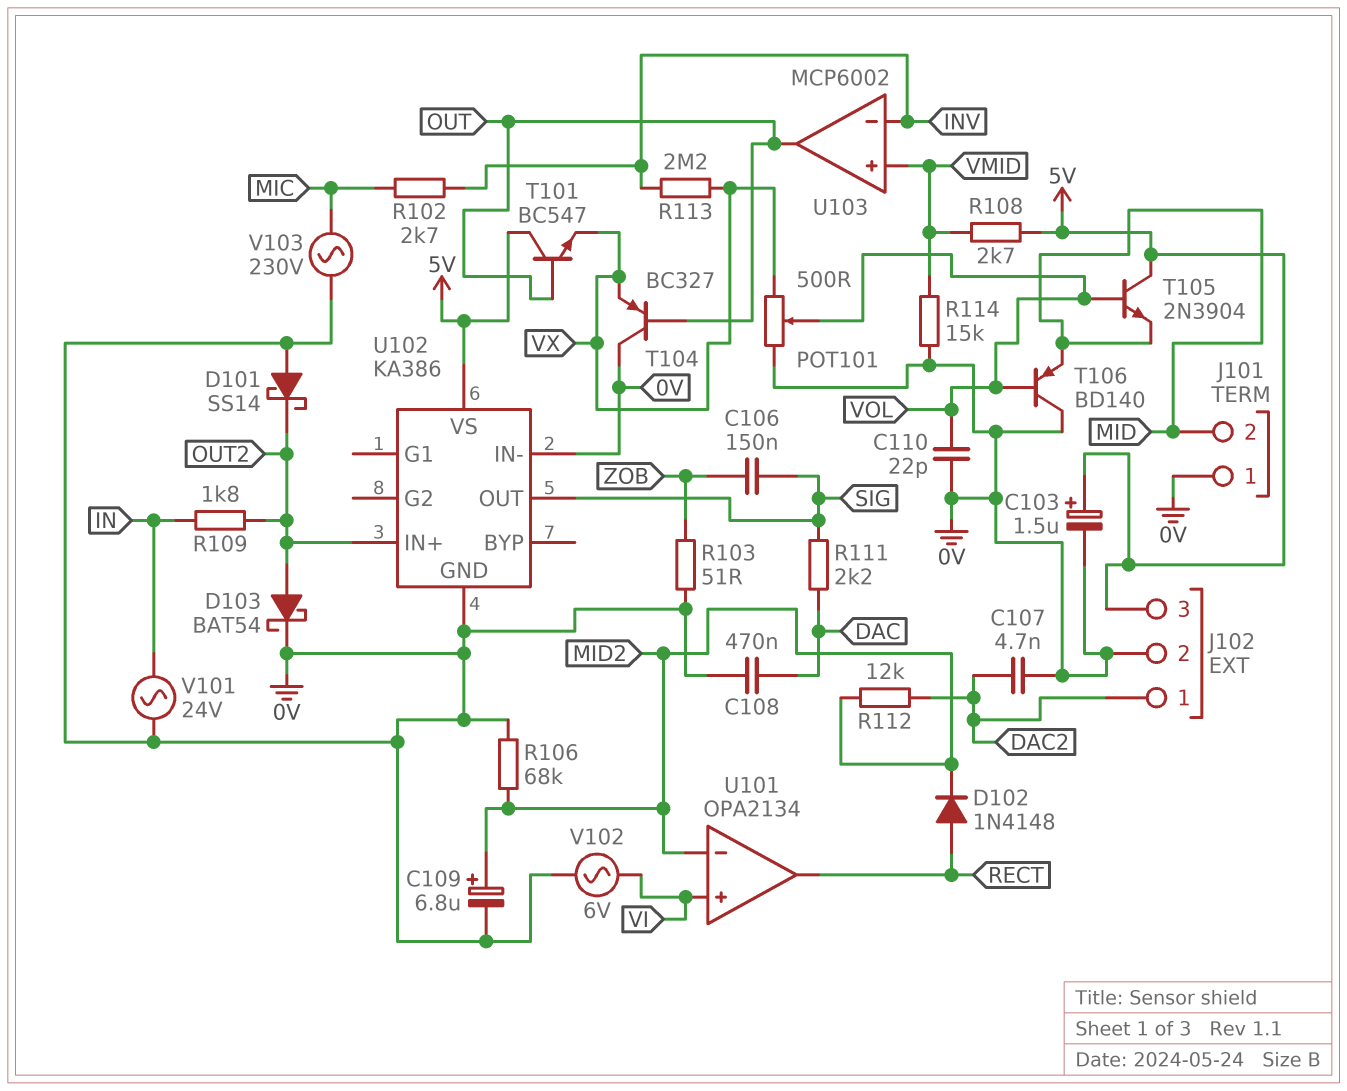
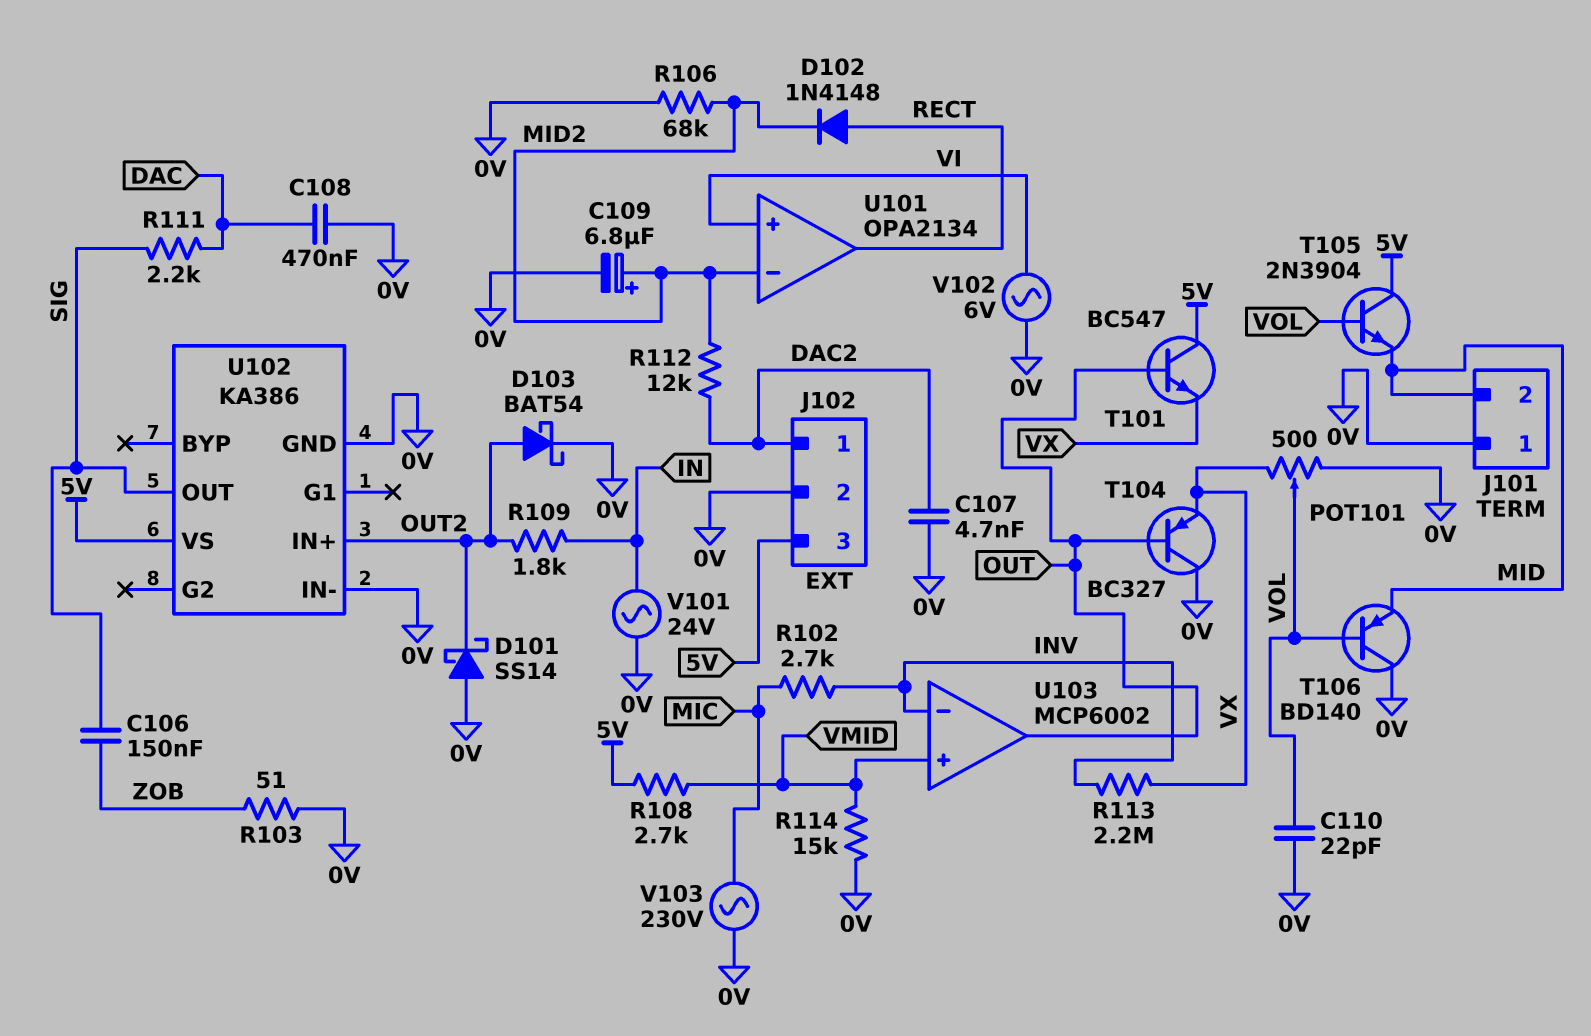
C103: 1.5uF (plus 5V, minus 0V) -> none

